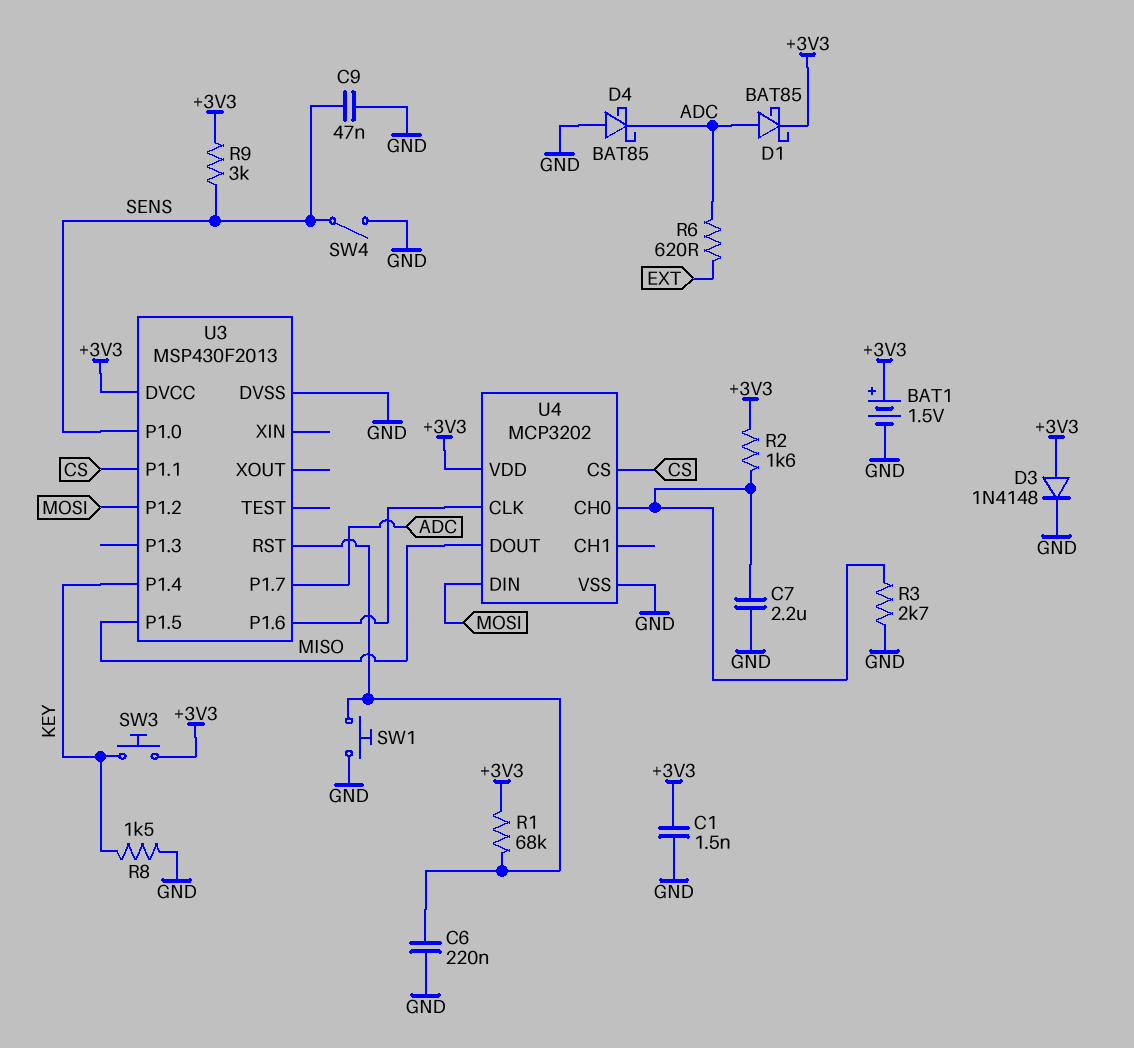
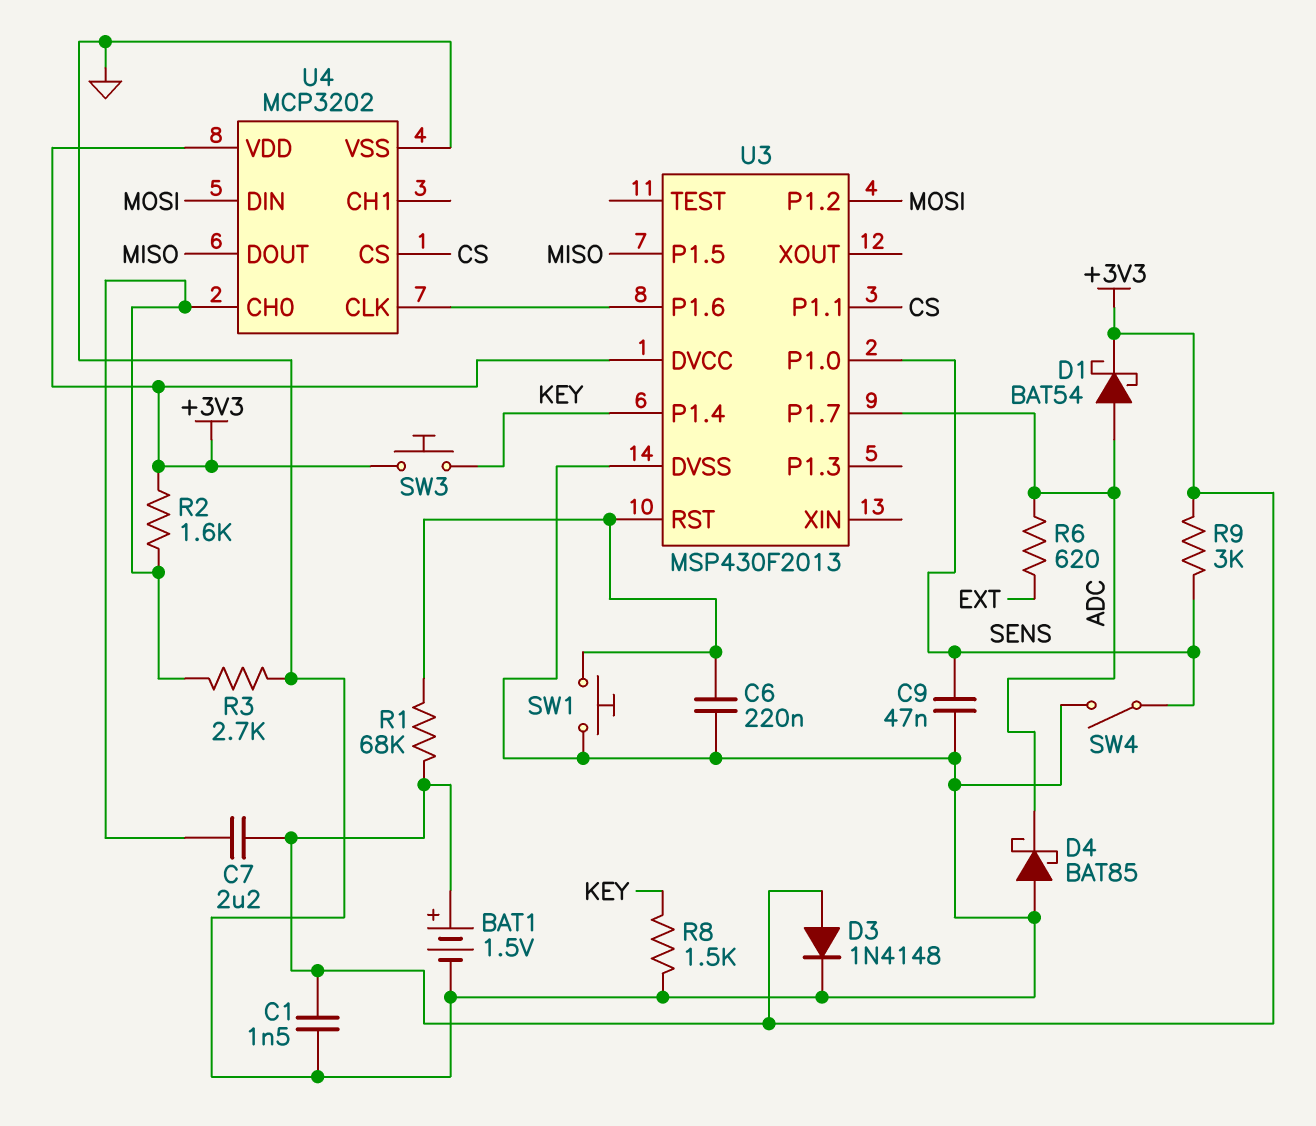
C7: 2.2uF (GND, U4/CH0) -> 2.2uF (+3V3, U4/CH0)
D1: schottky BAT85 (A ADC, K +3V3) -> schottky BAT54 (A ADC, K +3V3)

